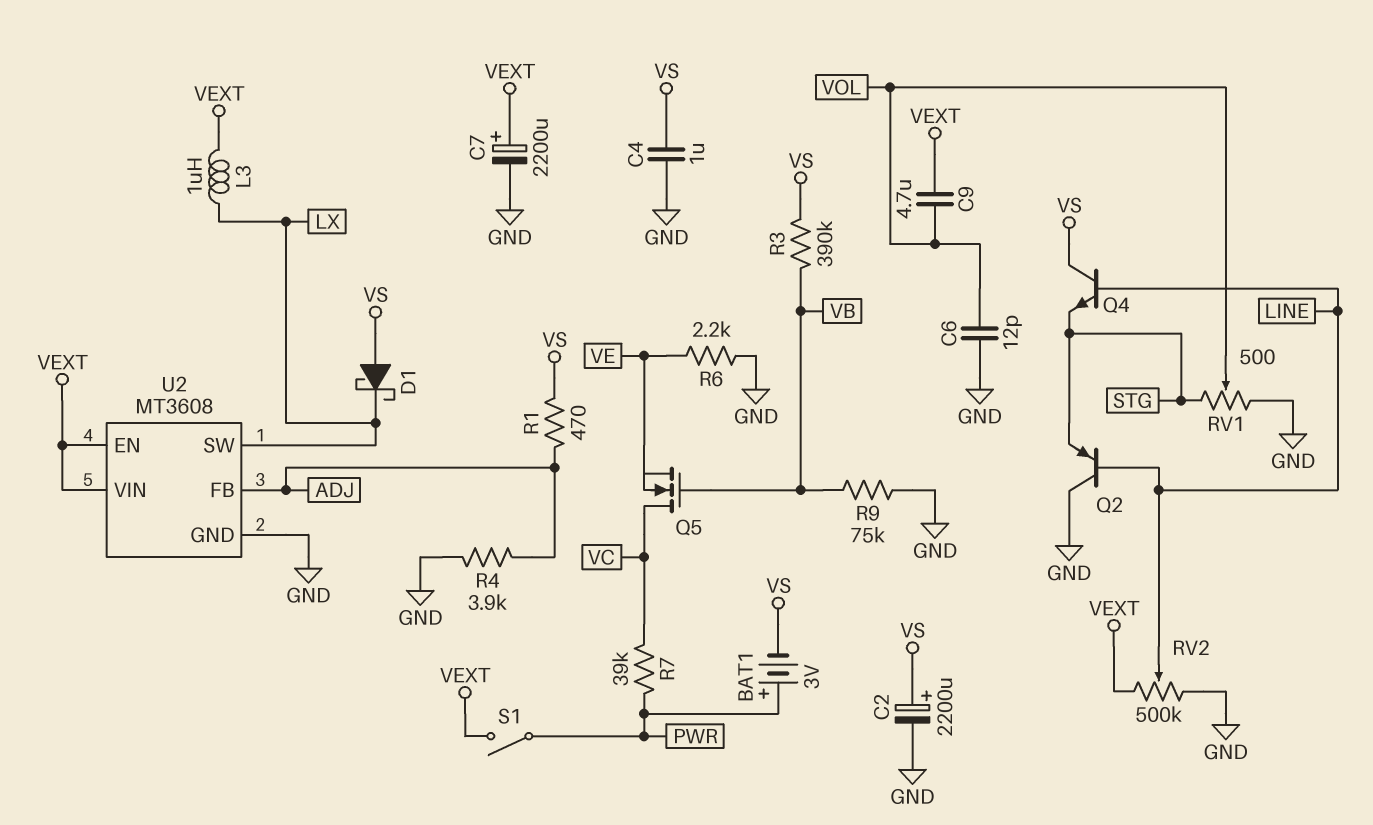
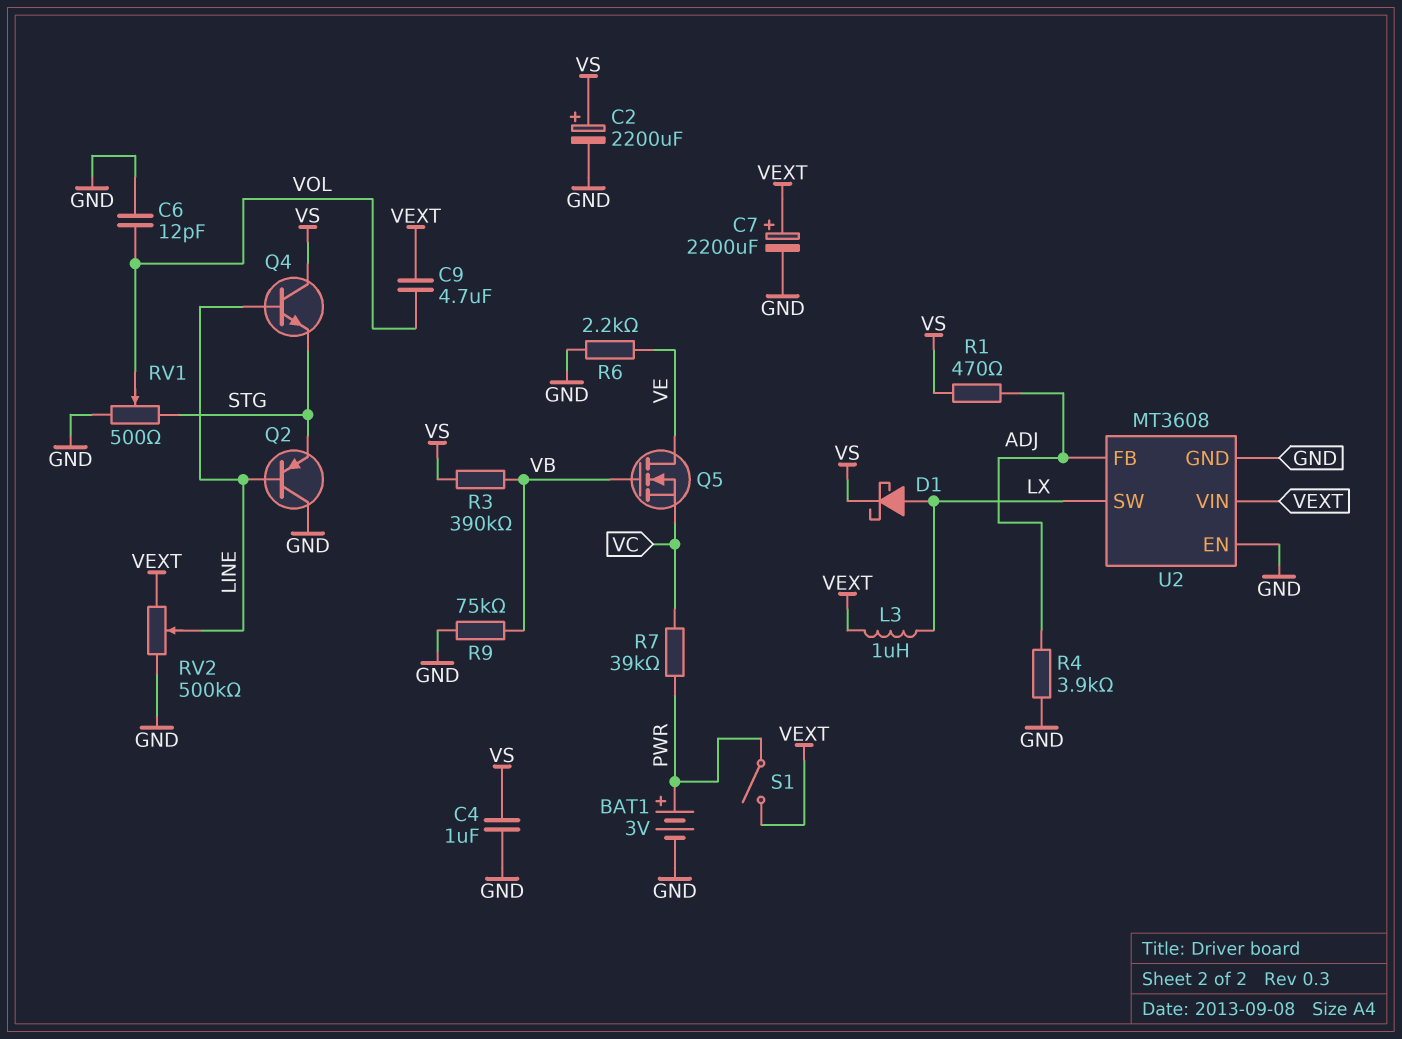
BAT1: 3V (plus PWR, minus VS) -> 3V (plus PWR, minus GND)
D1: schottky (A VS, K LX) -> schottky (A LX, K VS)
Q5: NMOS (G VB, D VC, S VE) -> NMOS (G VB, D VE, S VC)
U2 pin EN: VEXT -> GND

